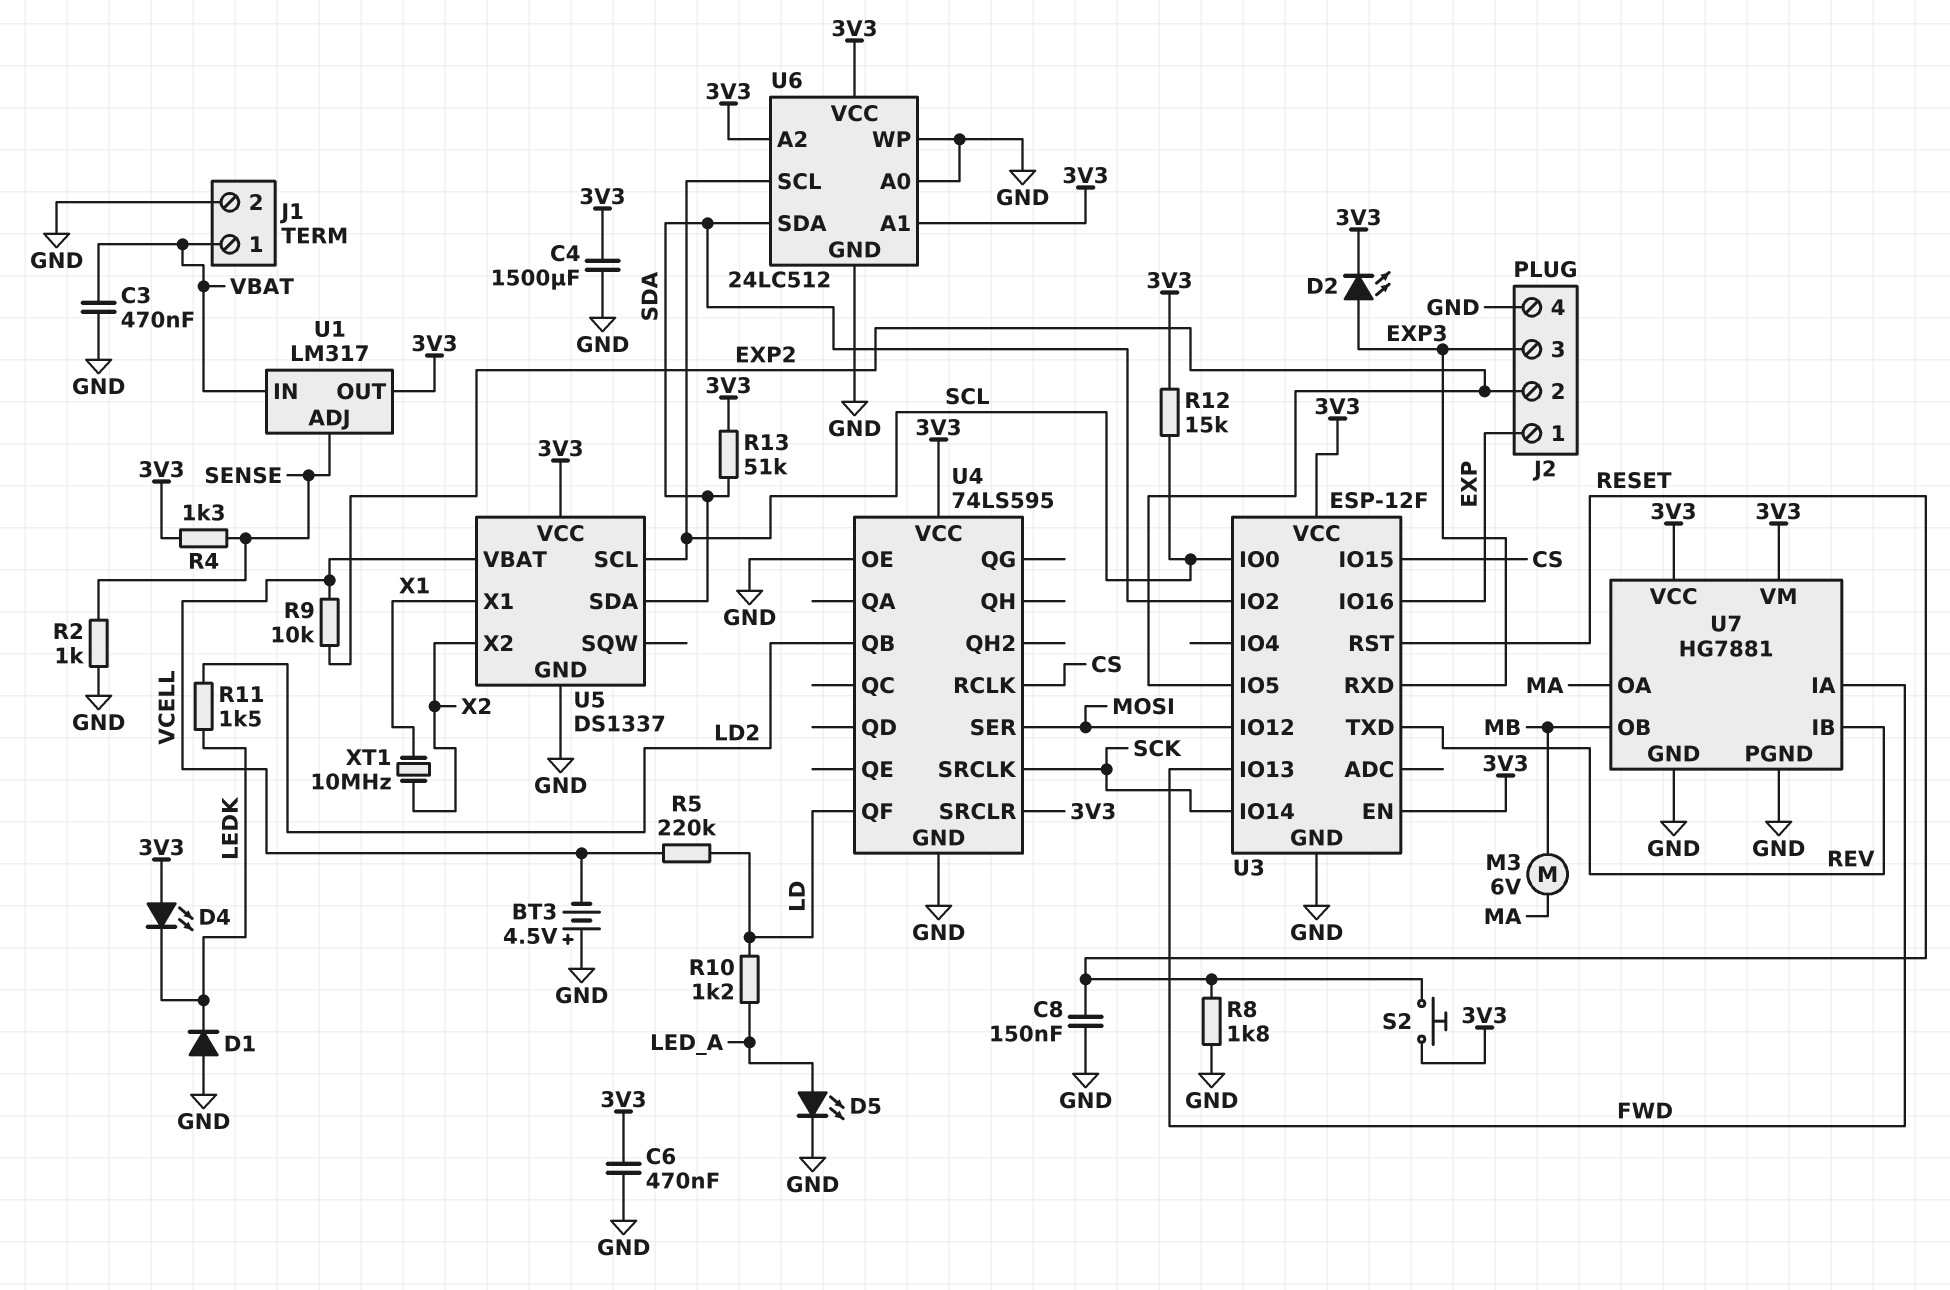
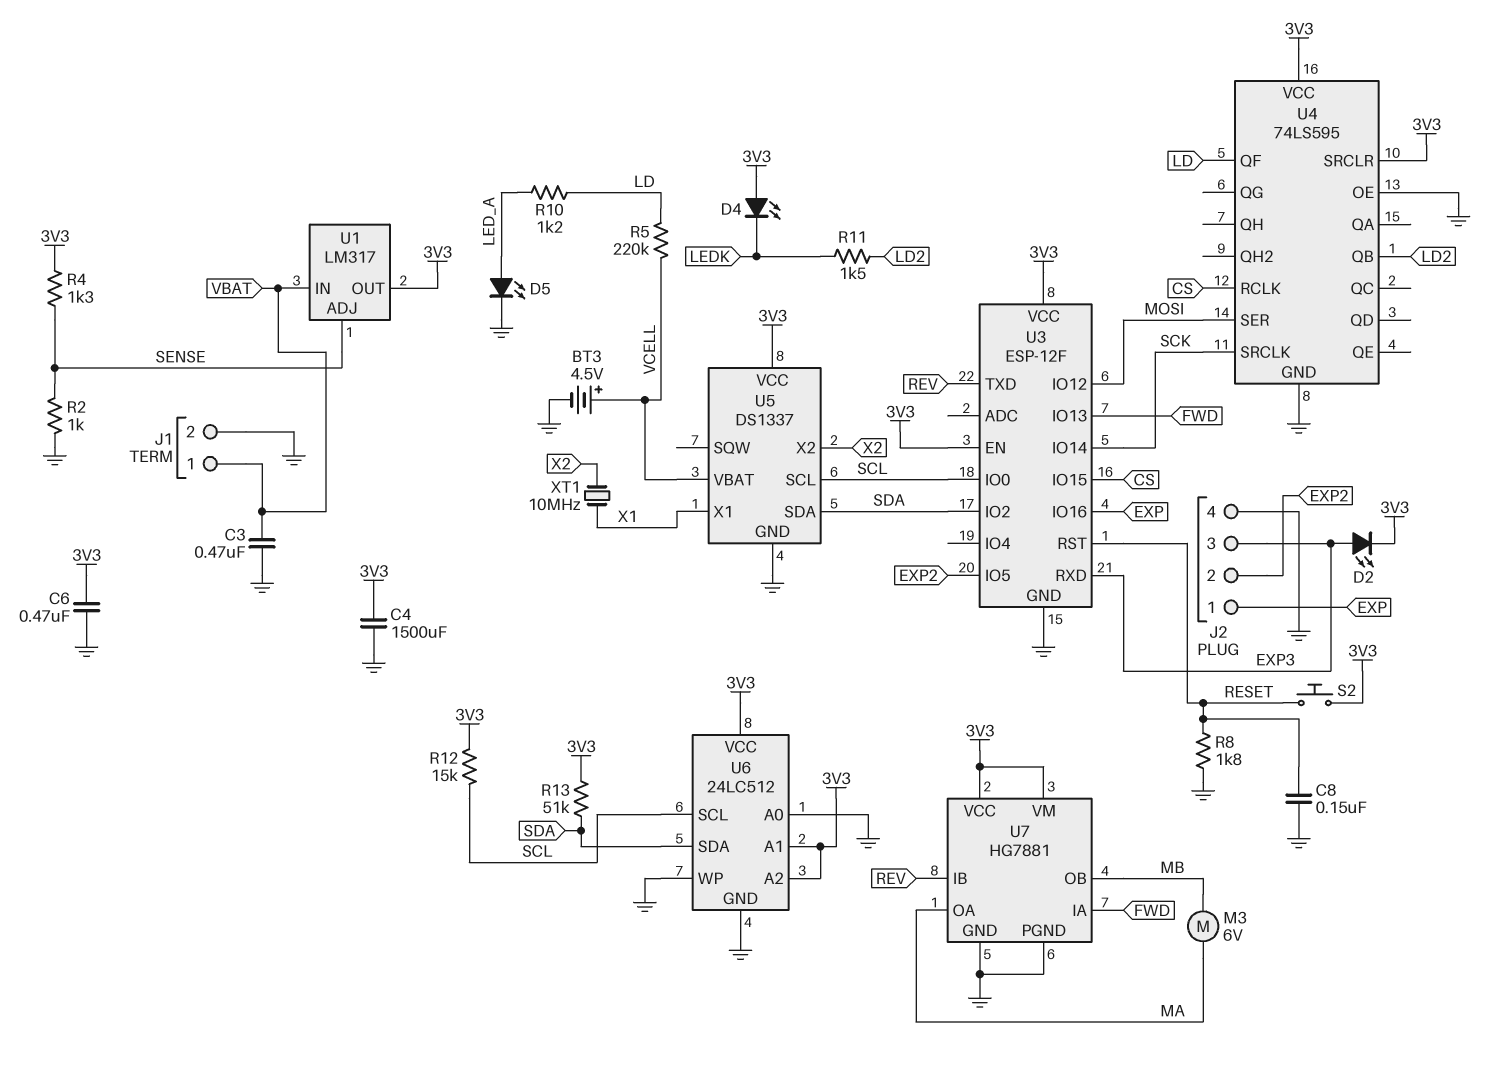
BT3: 4.5V (plus GND, minus VCELL) -> 4.5V (plus VCELL, minus GND)
D1: diode (A GND, K LEDK) -> none
R9: 10k (EXP2, VCELL) -> none

